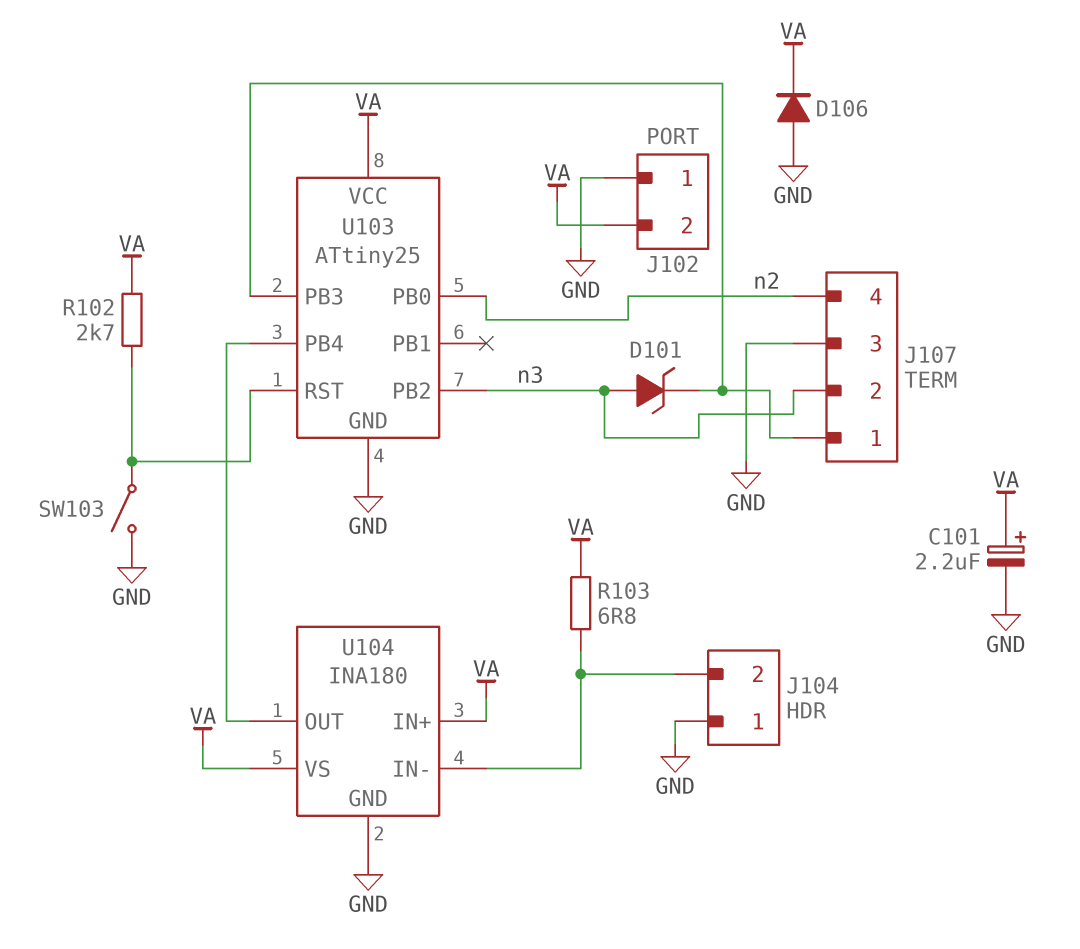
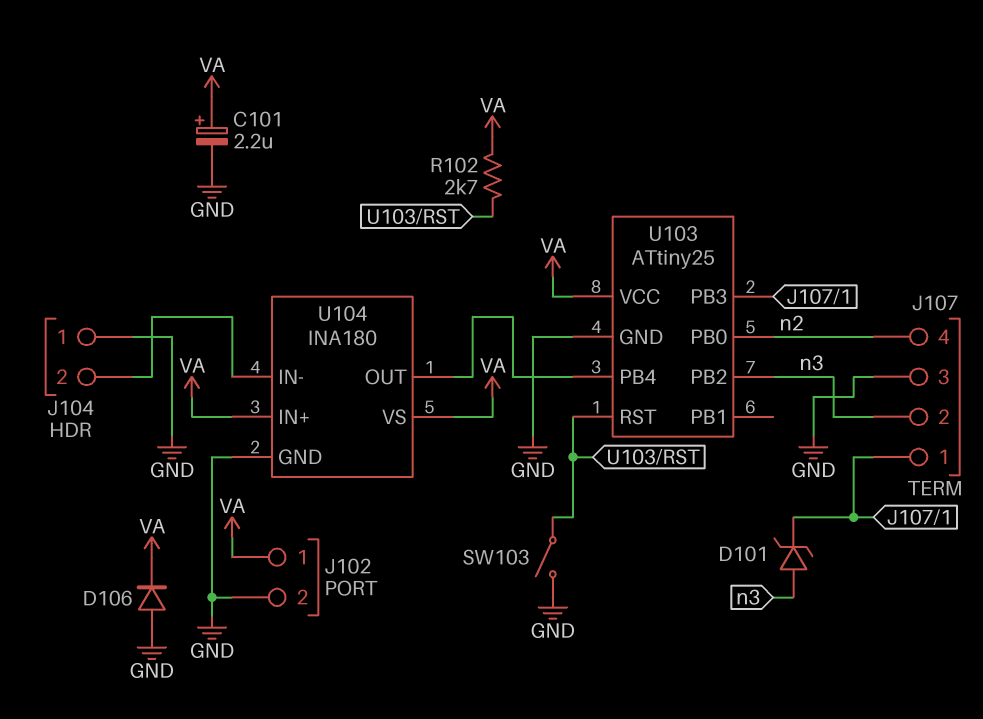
J102 pin 1: GND -> VA
J102 pin 2: VA -> GND
R103: 6.8 (J104/2, VA) -> none

